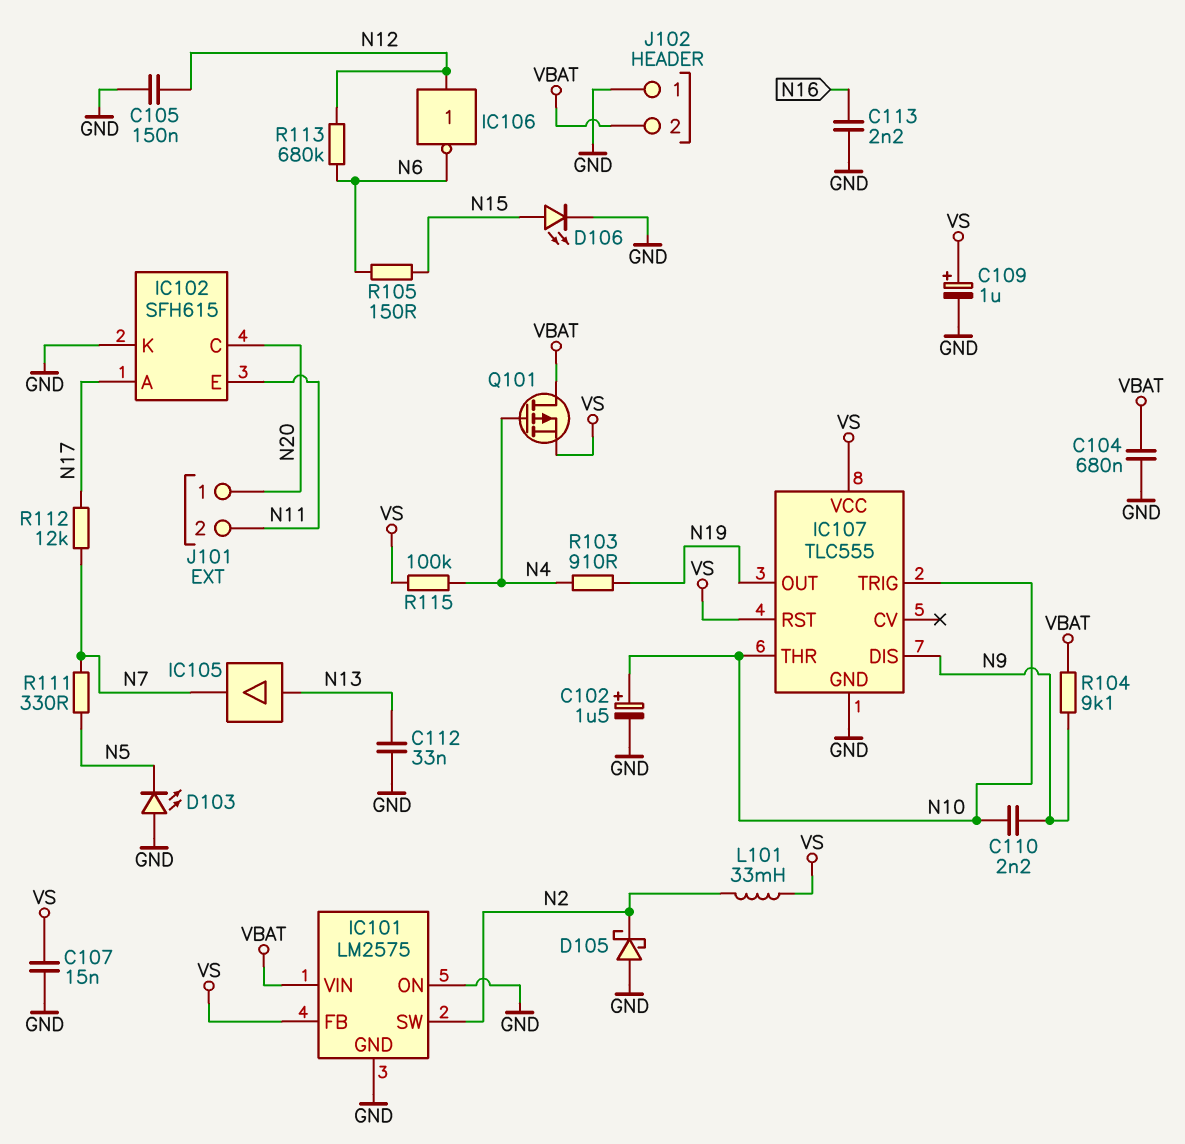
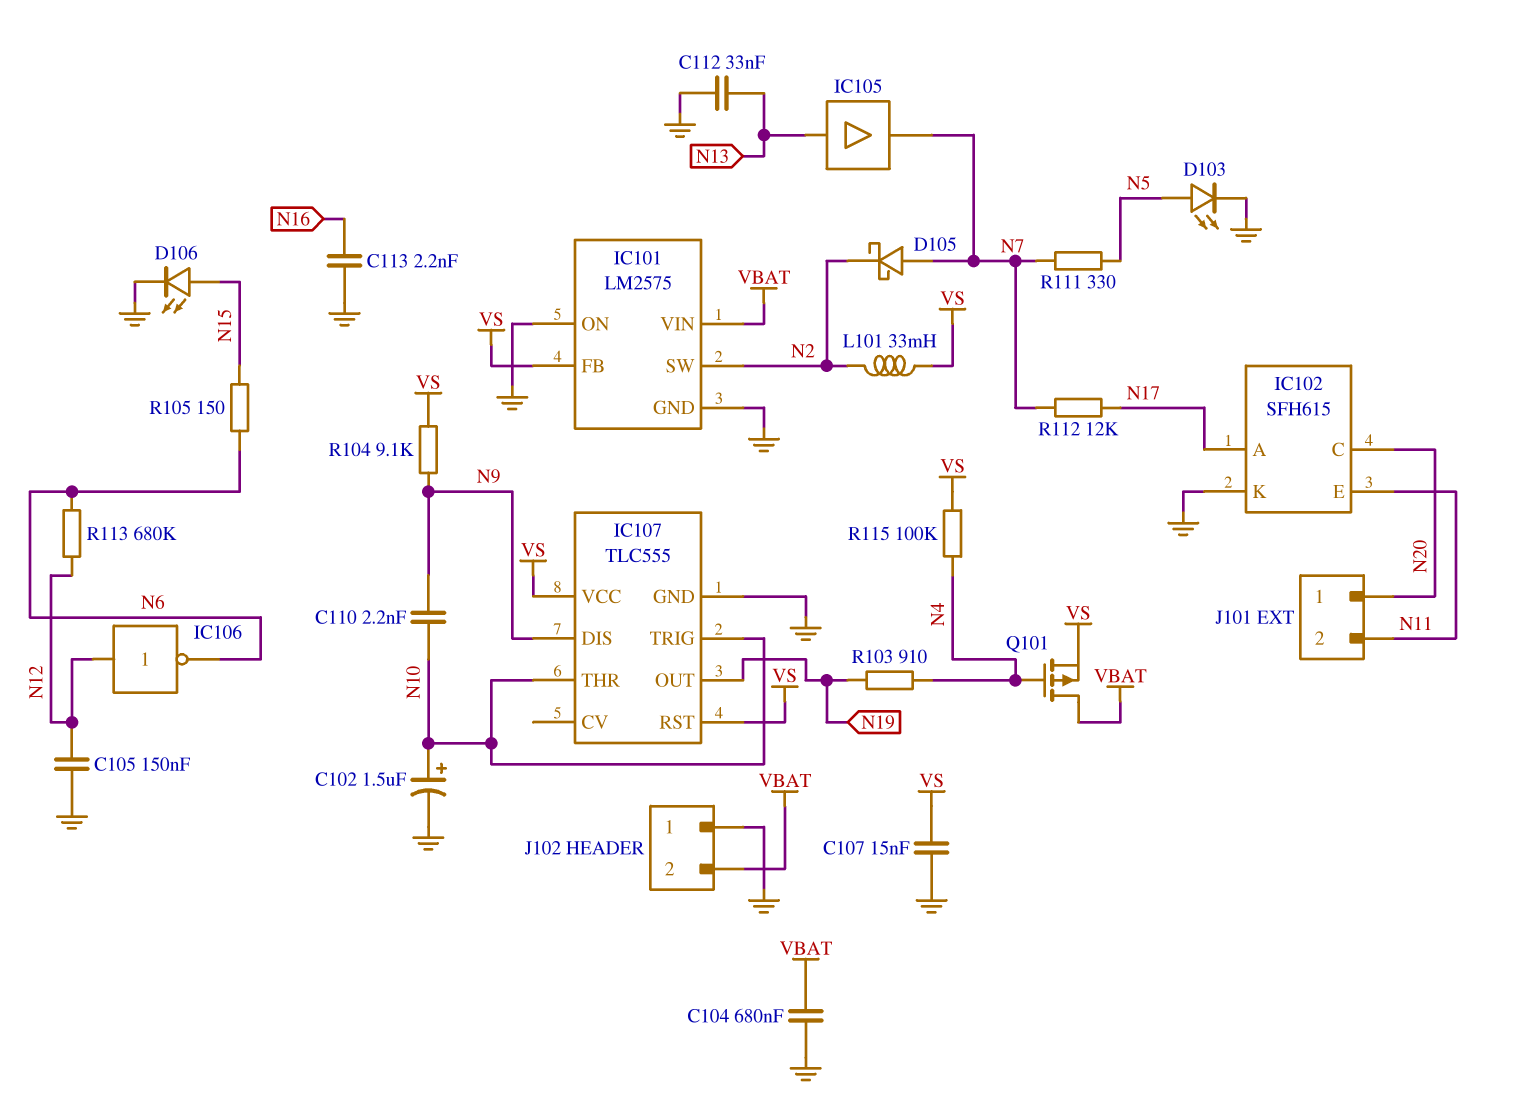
C109: 1uF (plus VS, minus GND) -> none
D103: LED (A GND, K N5) -> LED (A N5, K GND)
D105: schottky (A GND, K N2) -> schottky (A N7, K N2)
R104: 9.1k (N9, VBAT) -> 9.1k (N9, VS)

